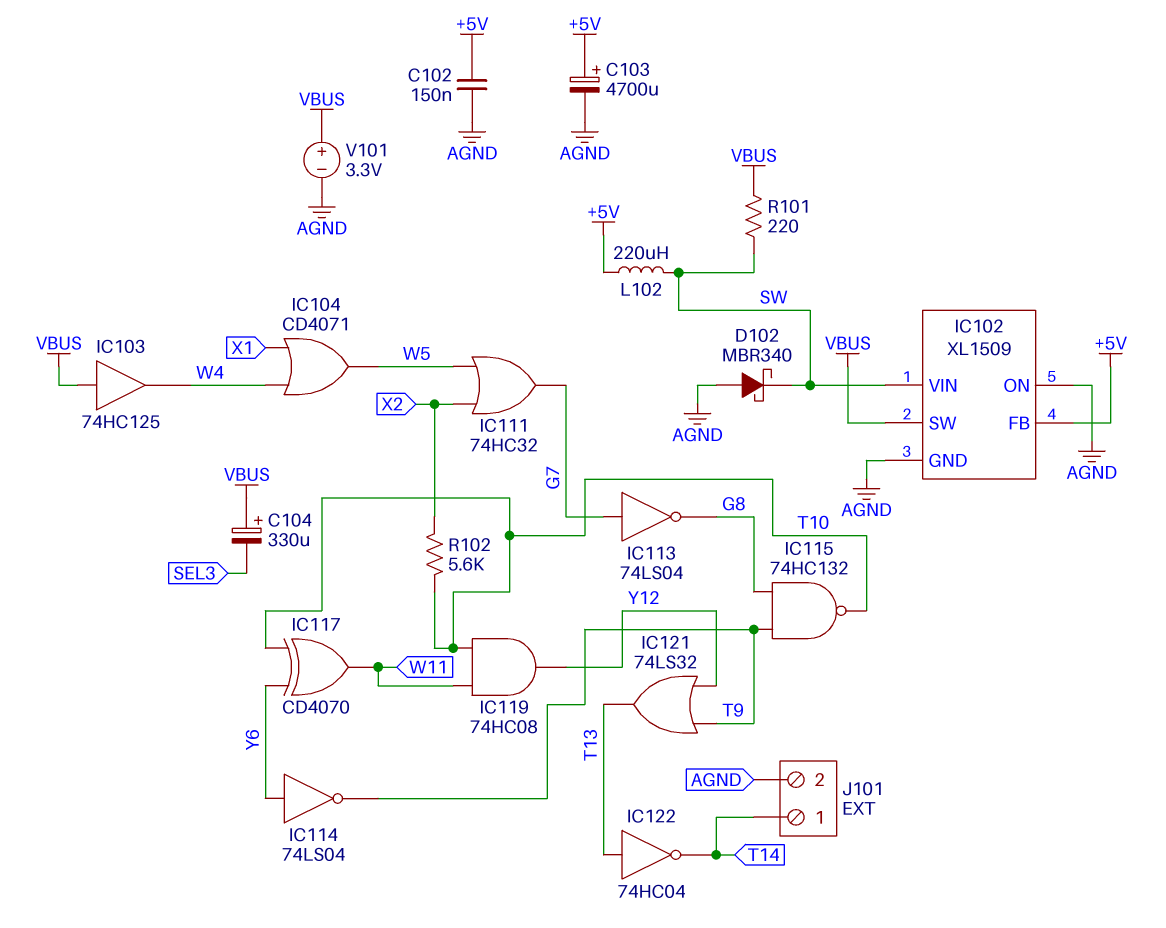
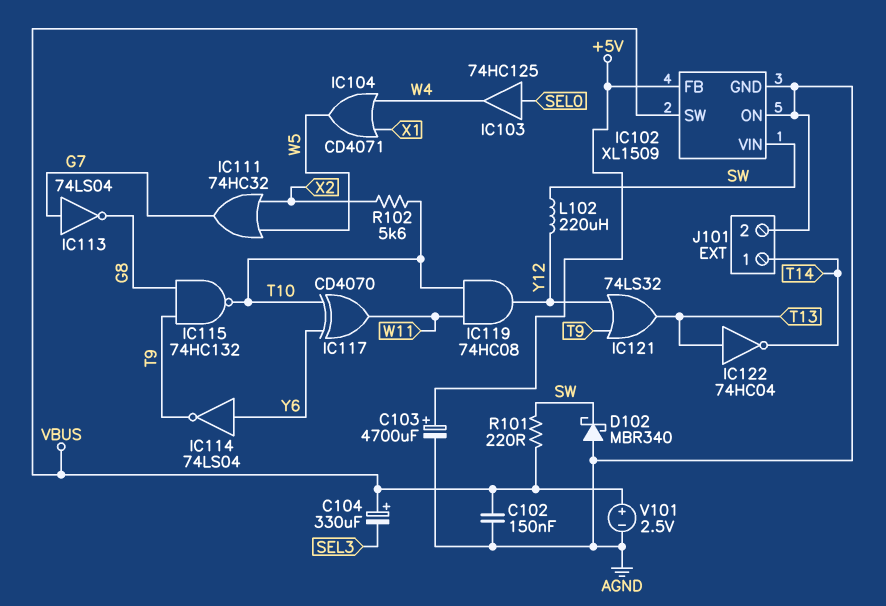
C102: 150nF (+5V, AGND) -> 150nF (AGND, VBUS)
IC103: buffer 74HC125 (in VBUS, out W4) -> buffer 74HC125 (in SEL0, out W4)
L102: 220uH (+5V, SW) -> 220uH (SW, Y12)
V101: 3.3V (plus VBUS, minus AGND) -> 2.5V (plus VBUS, minus AGND)

